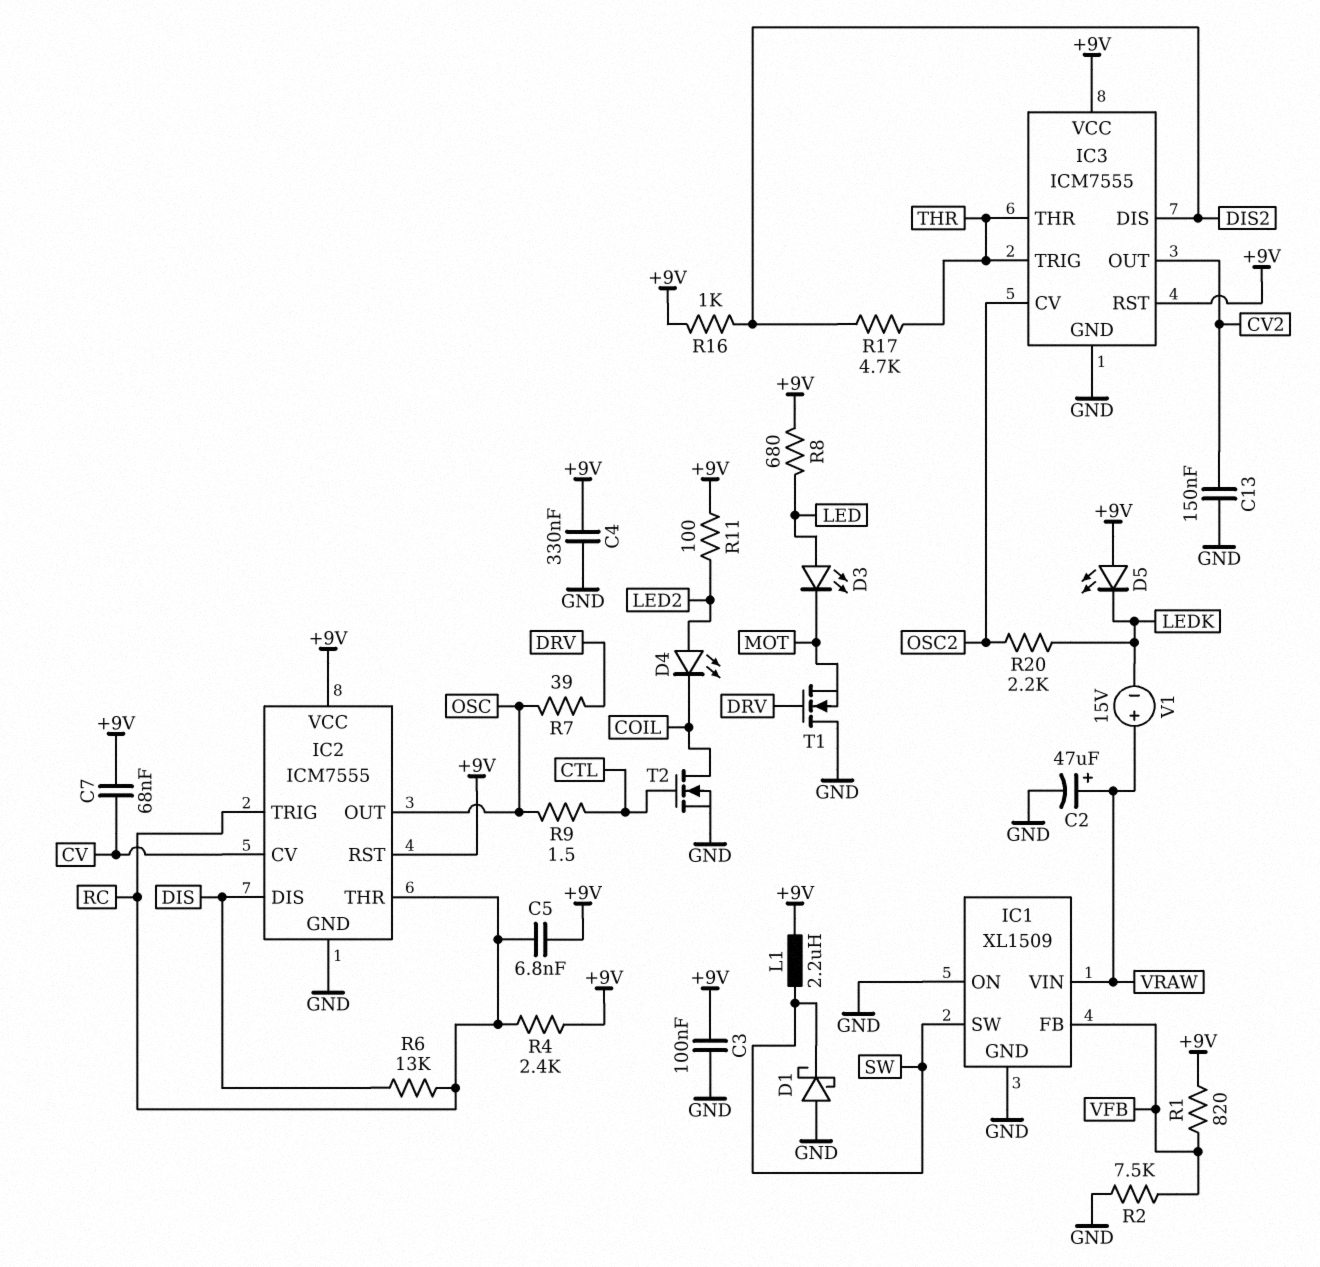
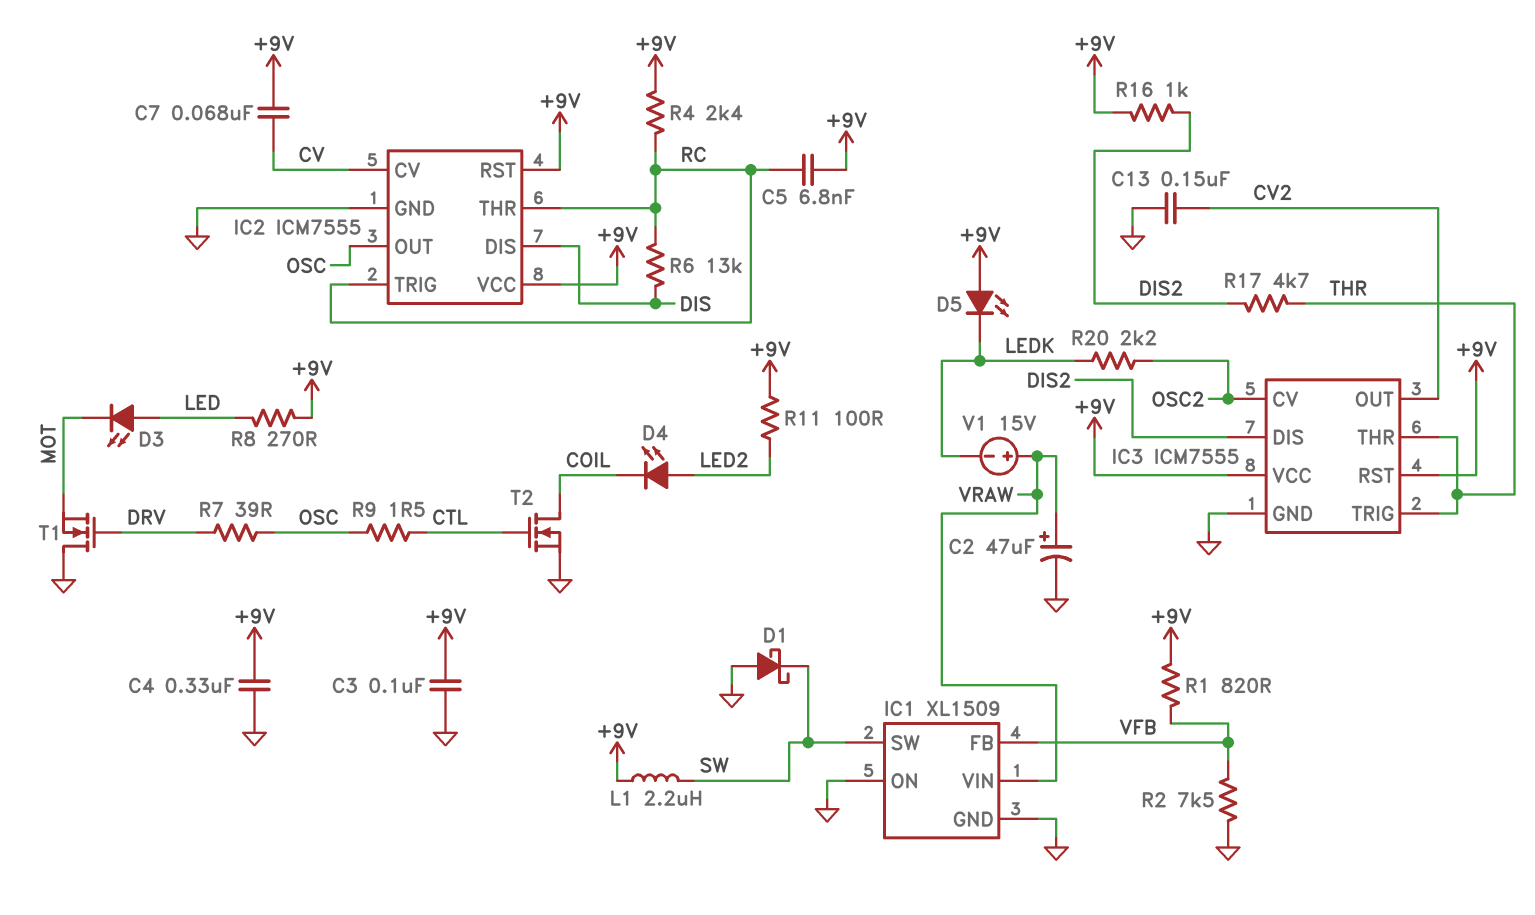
R8: 680 (+9V, LED) -> 270 (+9V, LED)

